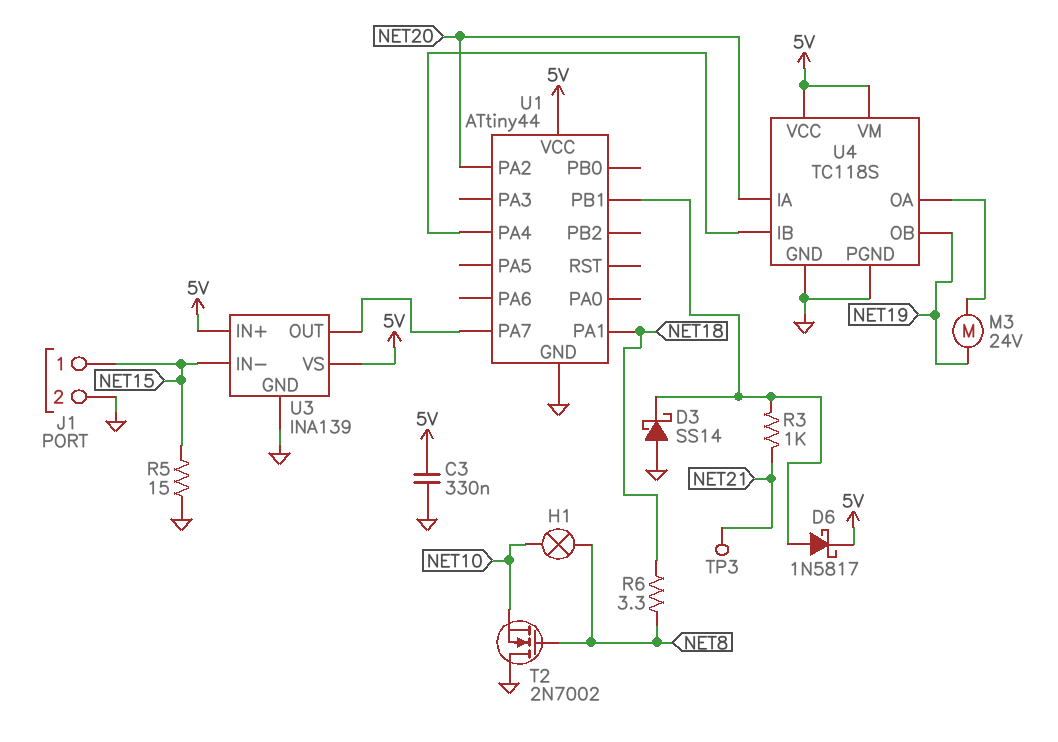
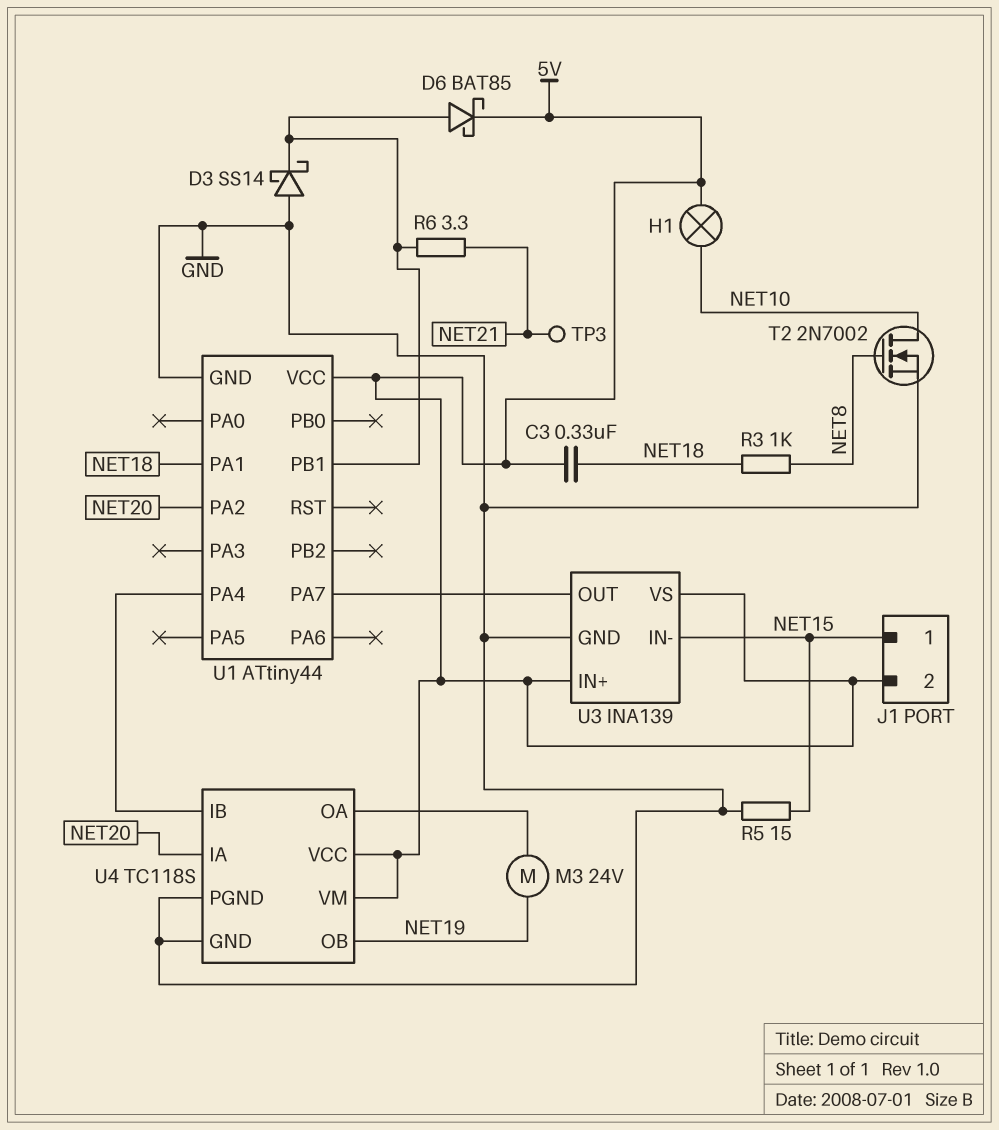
C3: 330nF (5V, GND) -> 330nF (5V, NET18)
D6: schottky 1N5817 (A U1/PB1, K 5V) -> schottky BAT85 (A U1/PB1, K 5V)
H1: lamp (NET8, NET10) -> lamp (5V, NET10)
J1 pin 2: GND -> 5V
R3: 1k (NET21, U1/PB1) -> 1k (NET8, NET18)
R6: 3.3 (NET8, NET18) -> 3.3 (NET21, U1/PB1)
T2: NMOS 2N7002 (G NET8, D GND, S NET10) -> NMOS 2N7002 (G NET8, D NET10, S GND)

